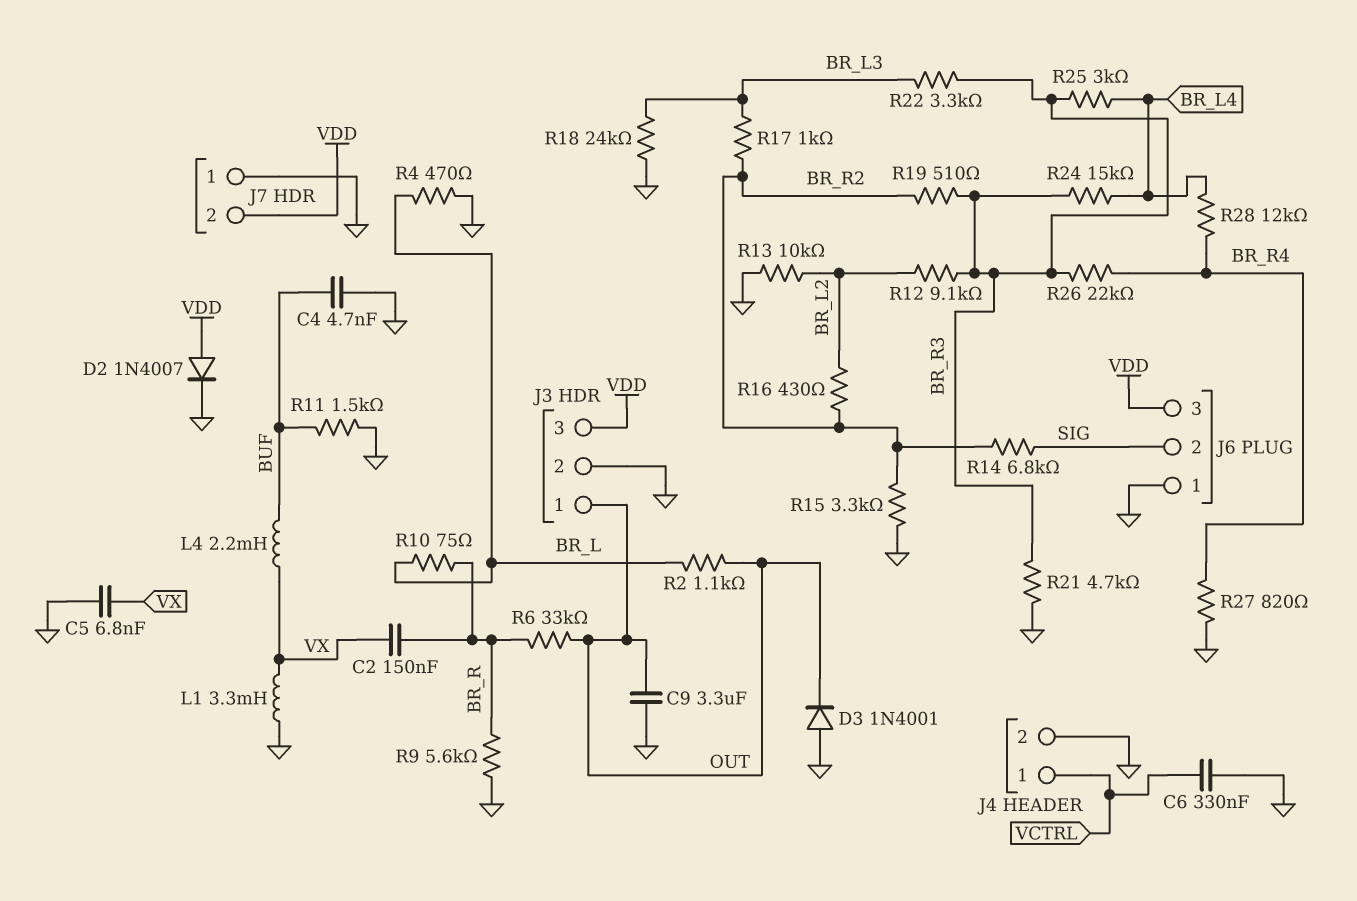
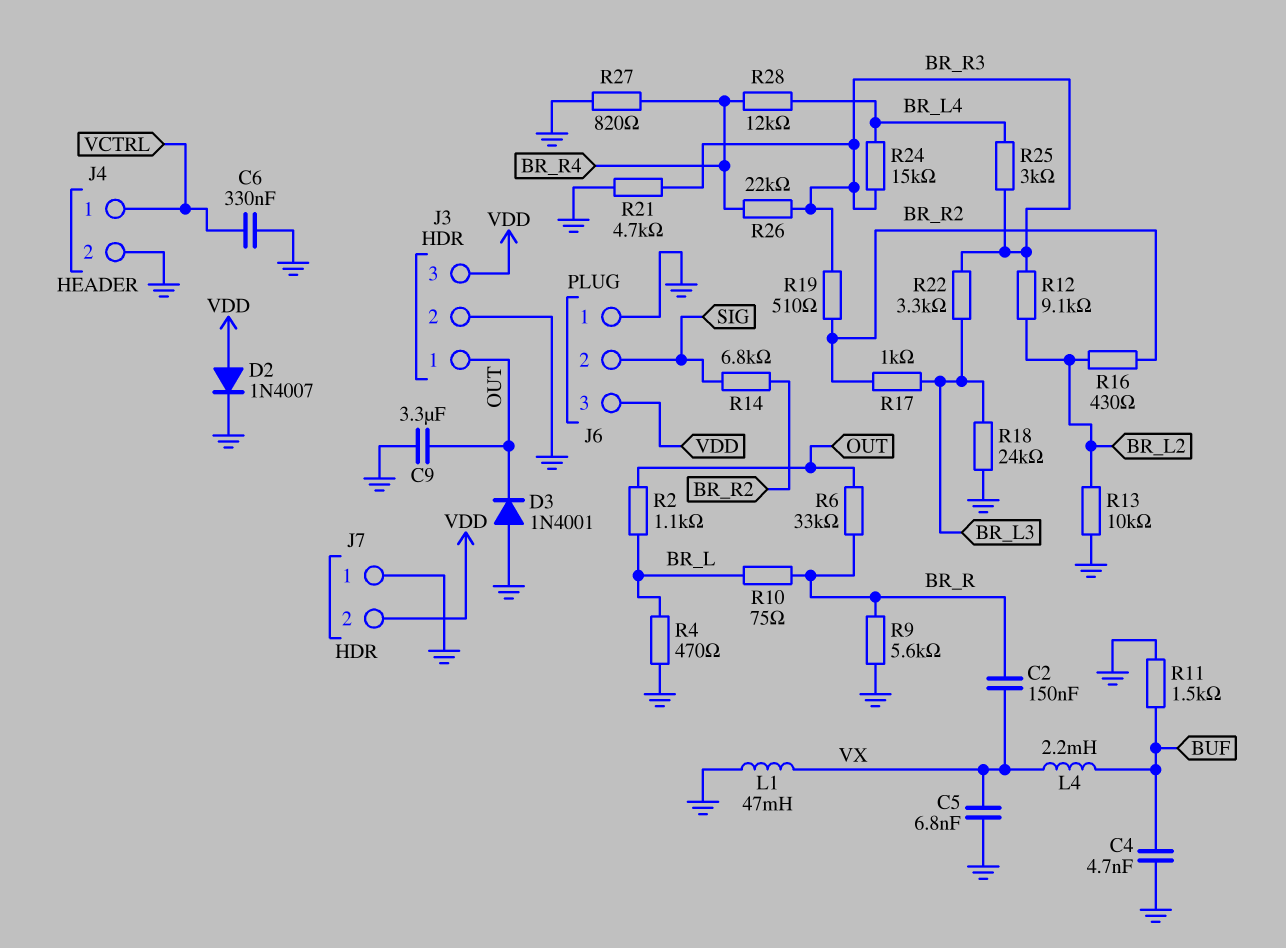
L1: 3.3mH (GND, VX) -> 47mH (GND, VX)
R15: 3.3k (BR_R2, GND) -> none

